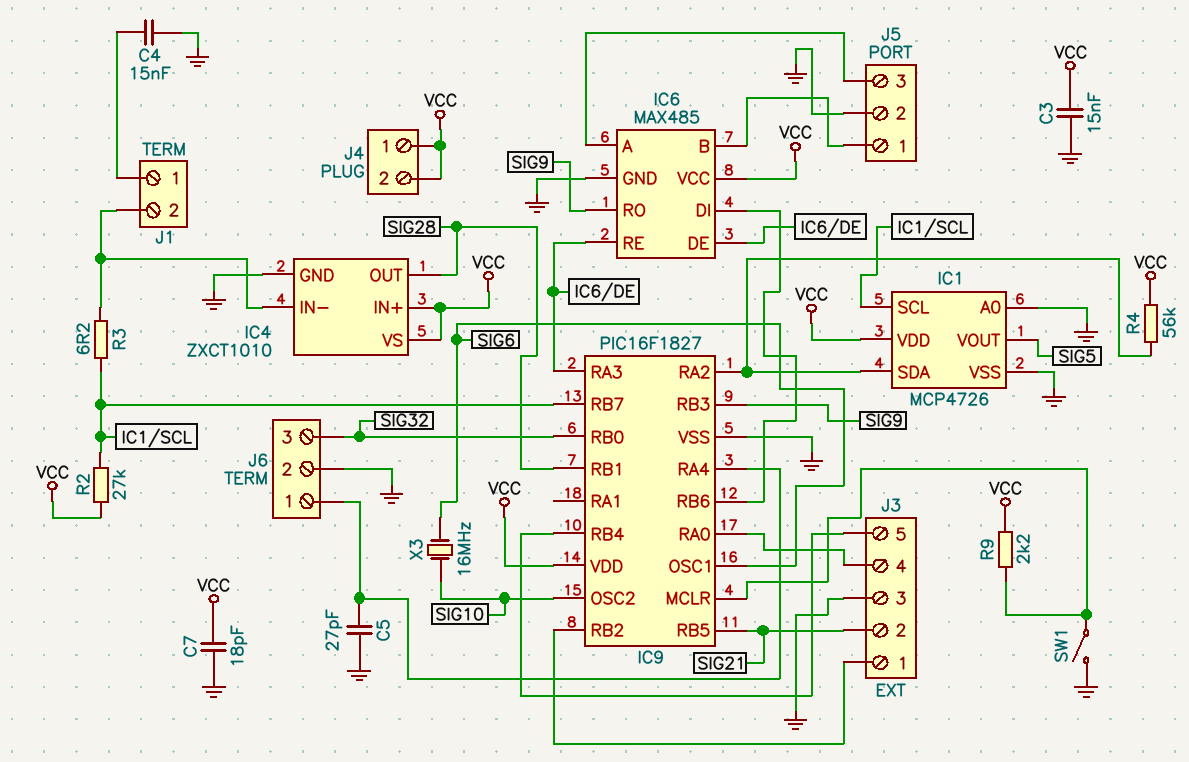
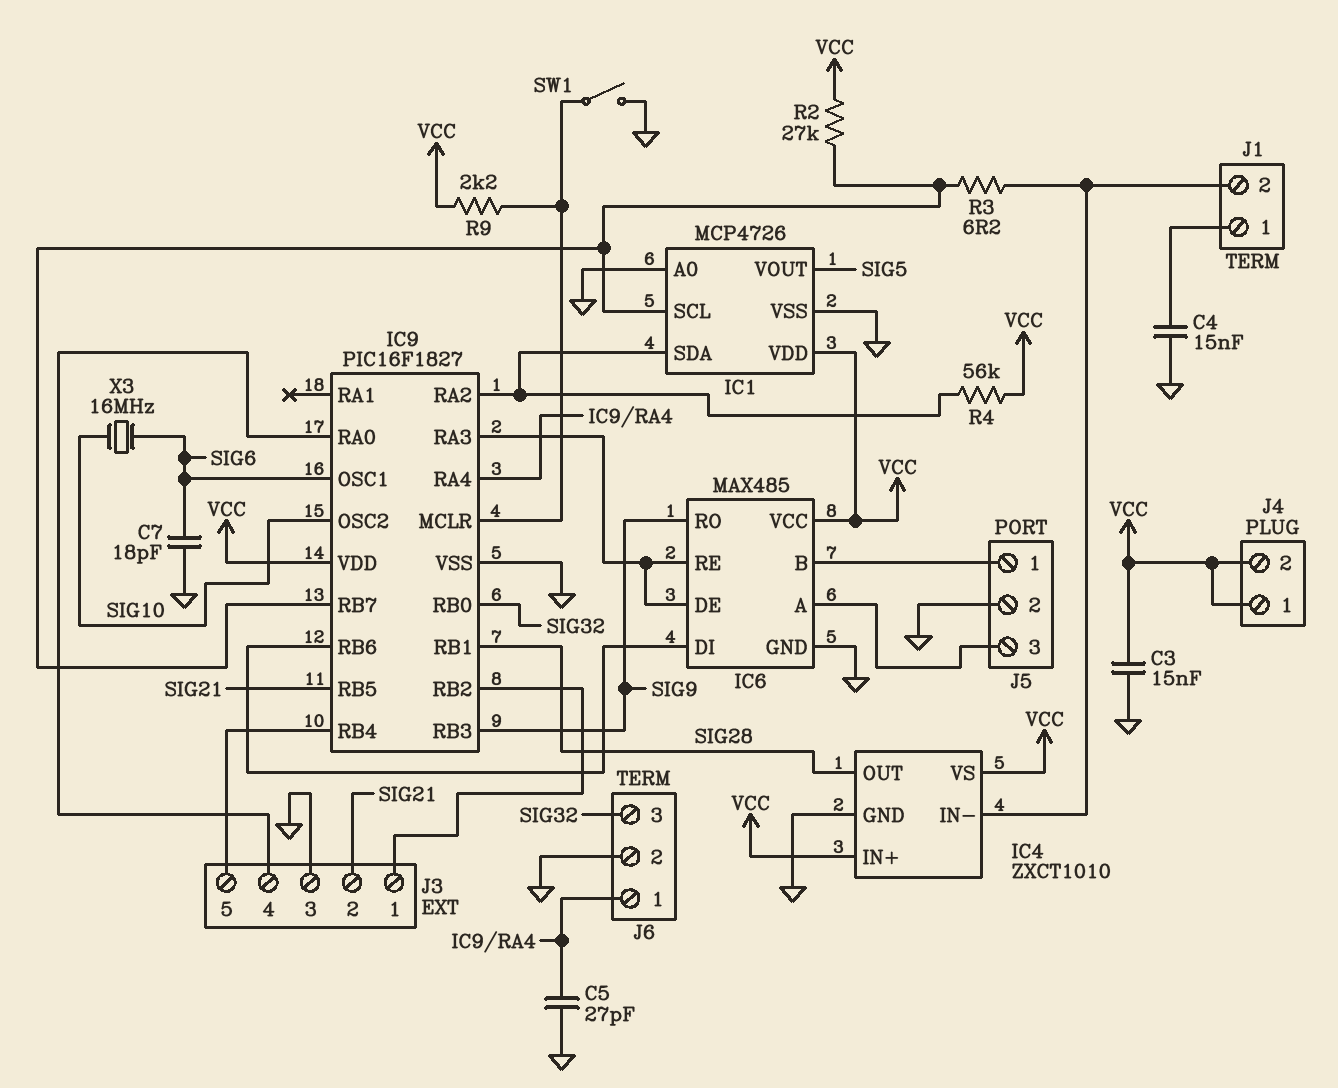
C7: 18pF (GND, VCC) -> 18pF (GND, SIG6)

